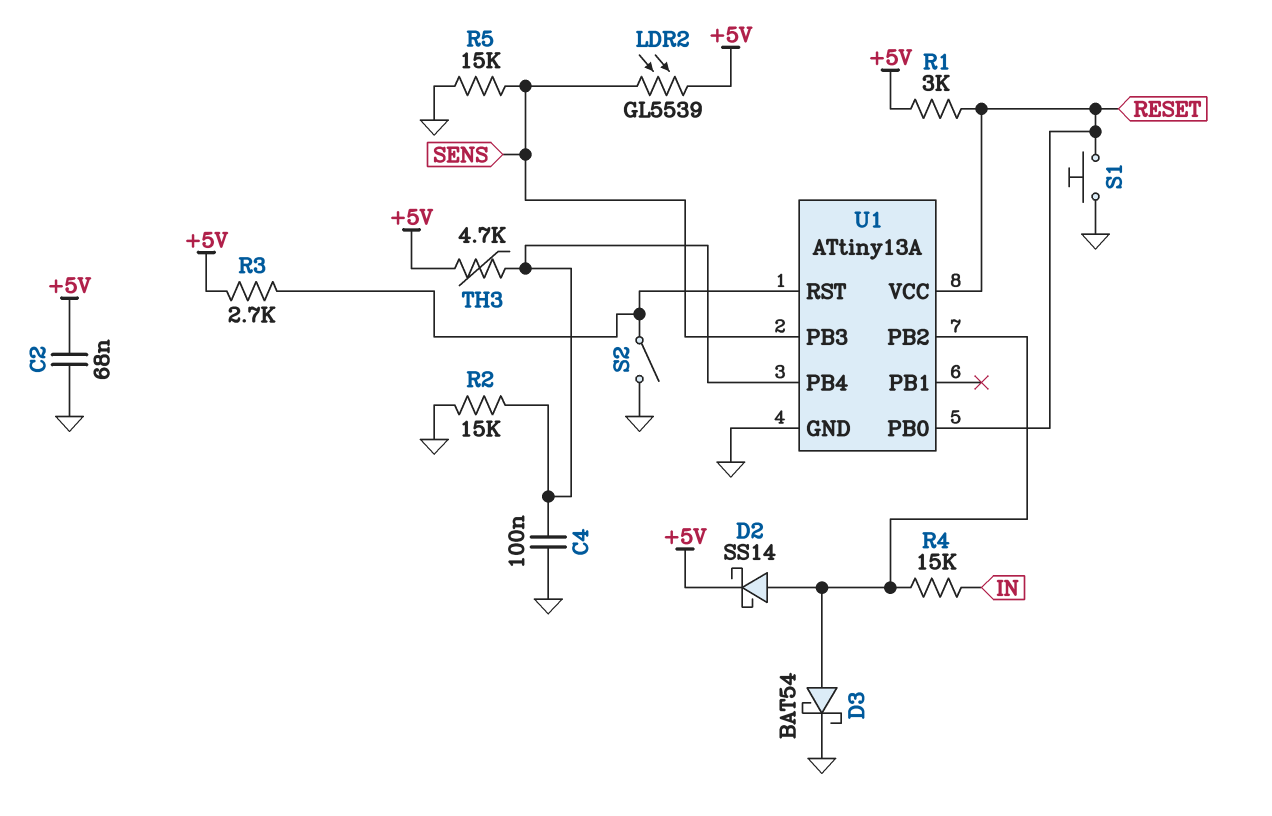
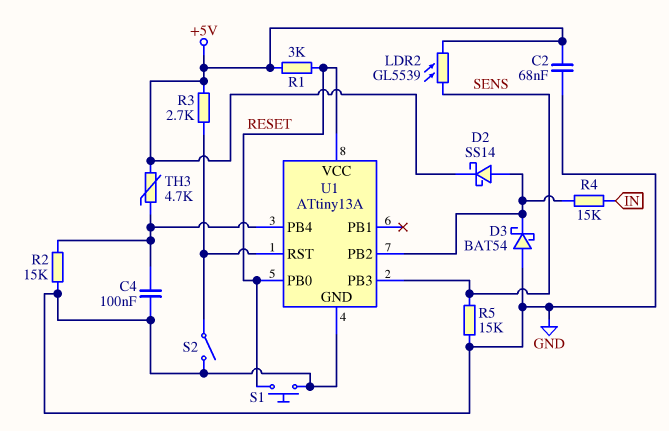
D3: schottky BAT54 (A U1/PB2, K GND) -> schottky BAT54 (A GND, K U1/PB2)

